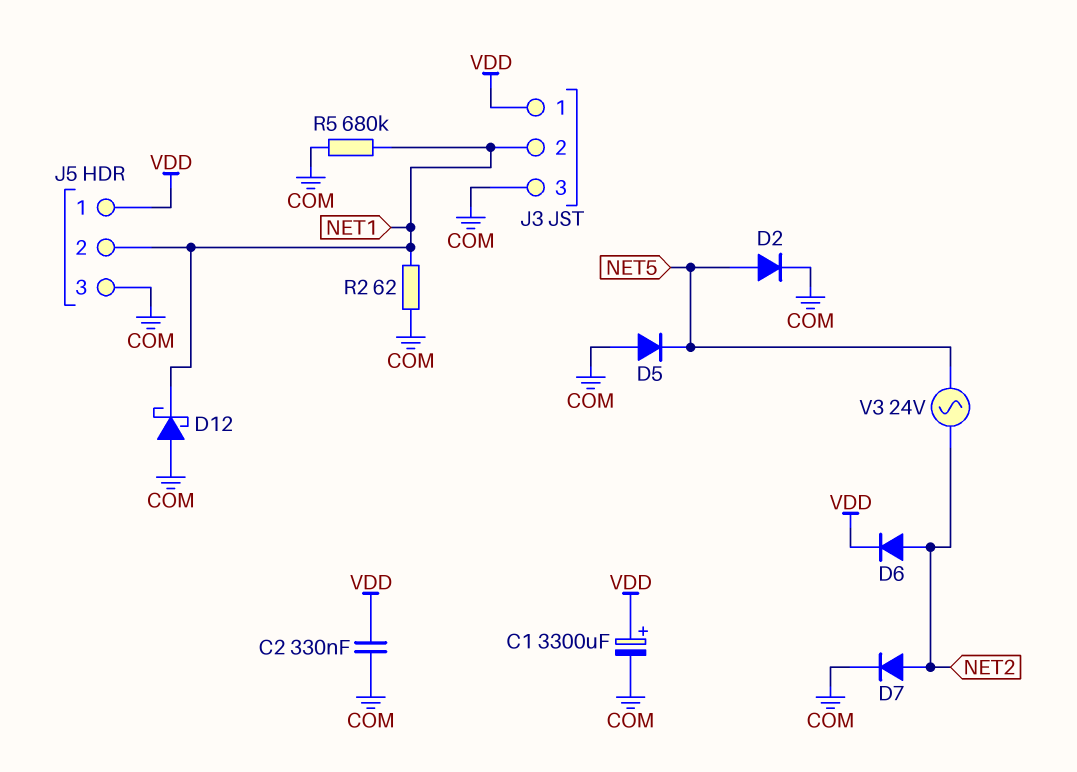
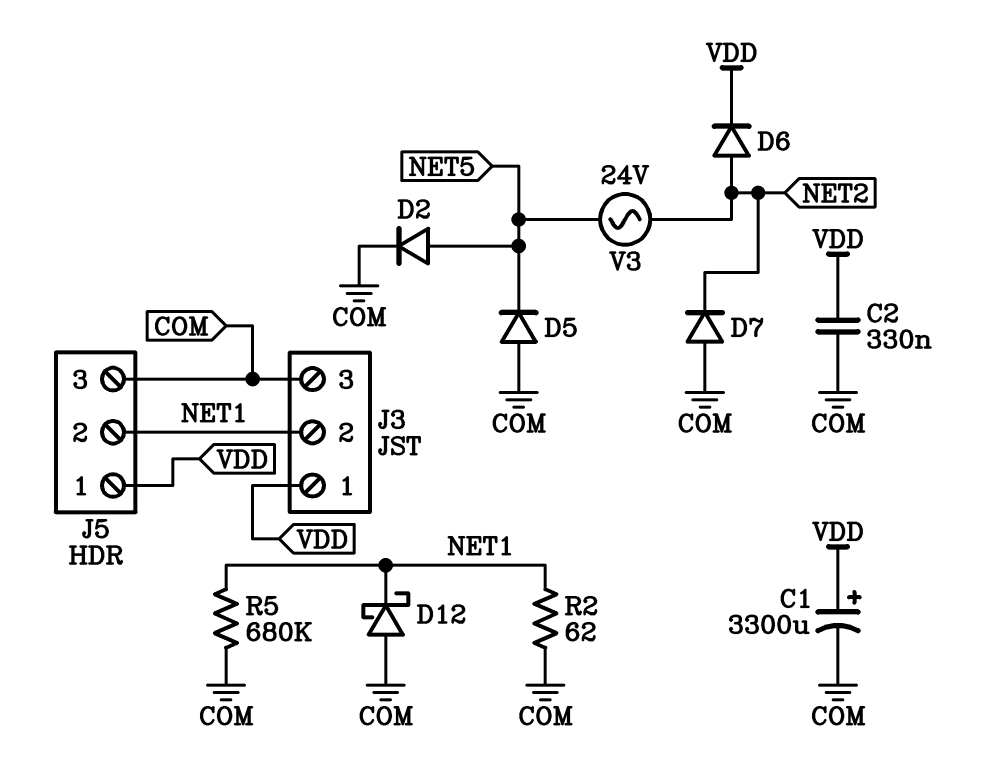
D7: diode (A NET2, K COM) -> diode (A COM, K NET2)

